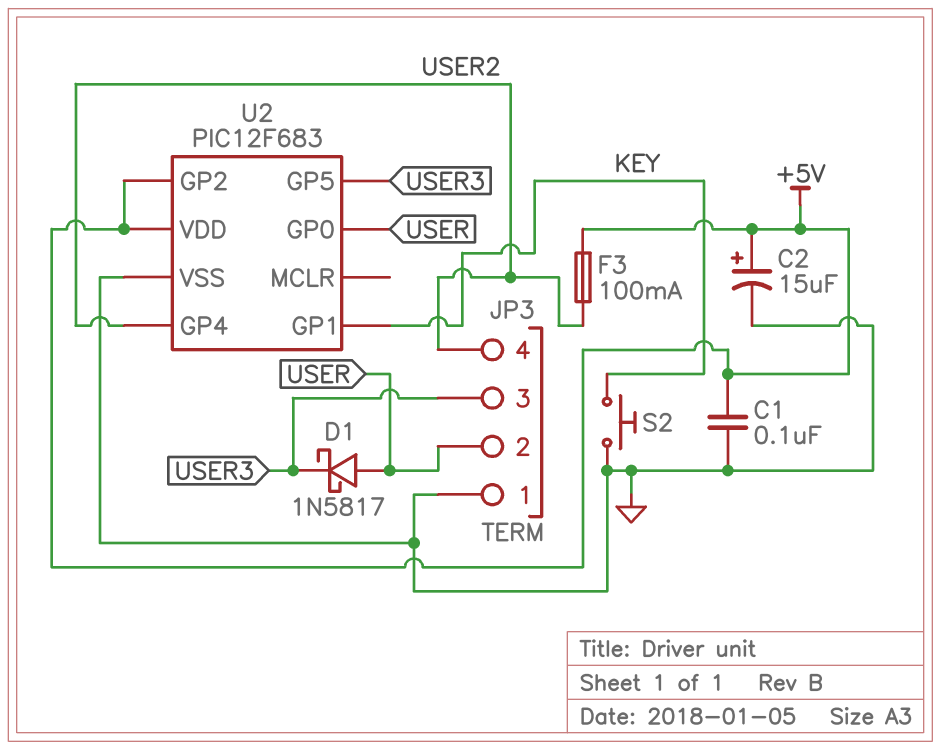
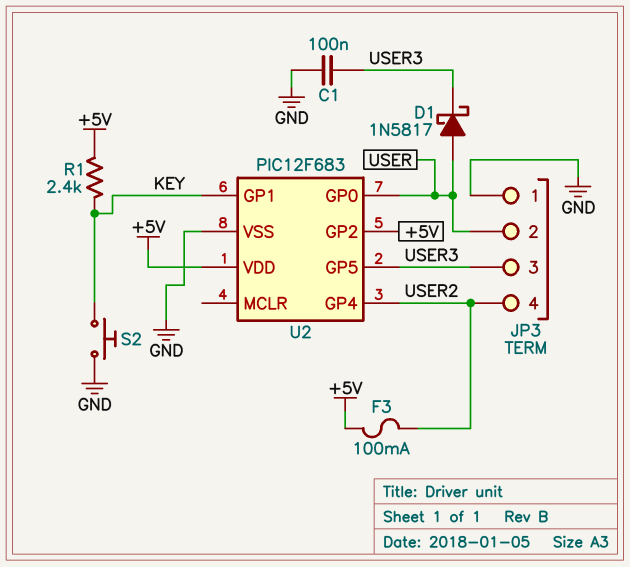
C1: 100nF (+5V, GND) -> 100nF (GND, USER3)
C2: 15uF (plus +5V, minus GND) -> none
R1: none -> 2.4k (+5V, KEY)

